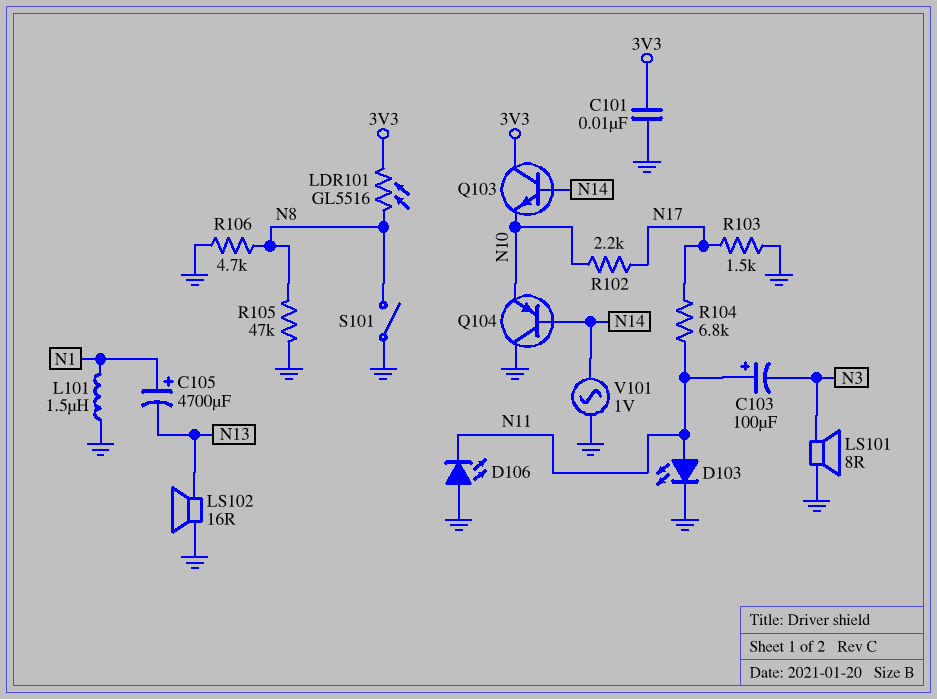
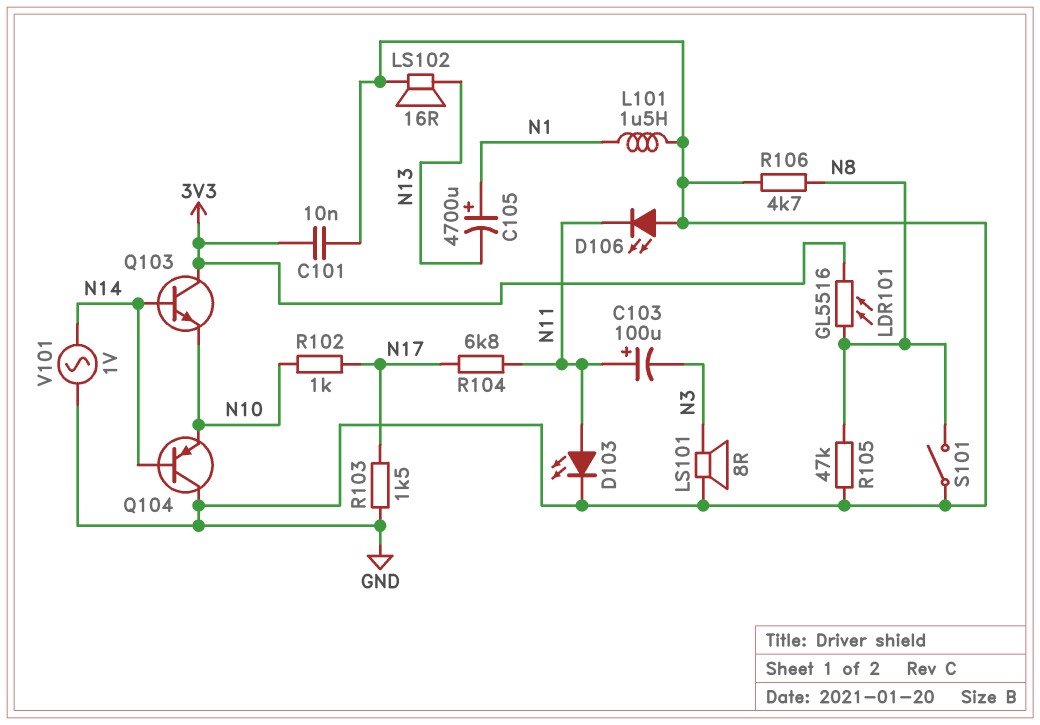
R102: 2.2k (N10, N17) -> 1k (N10, N17)

